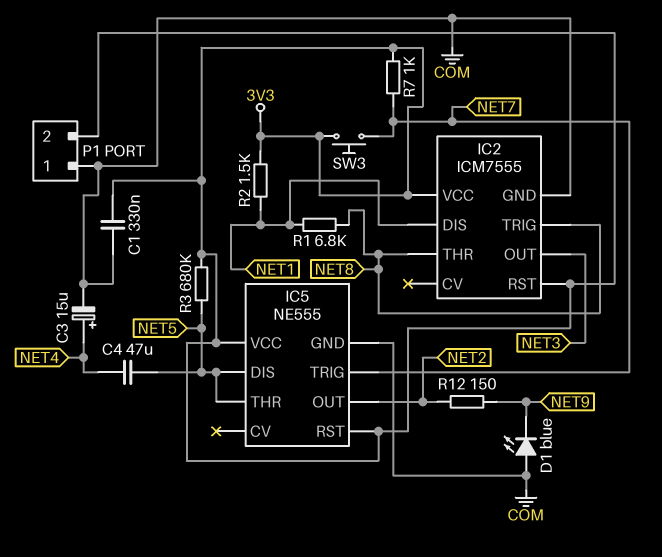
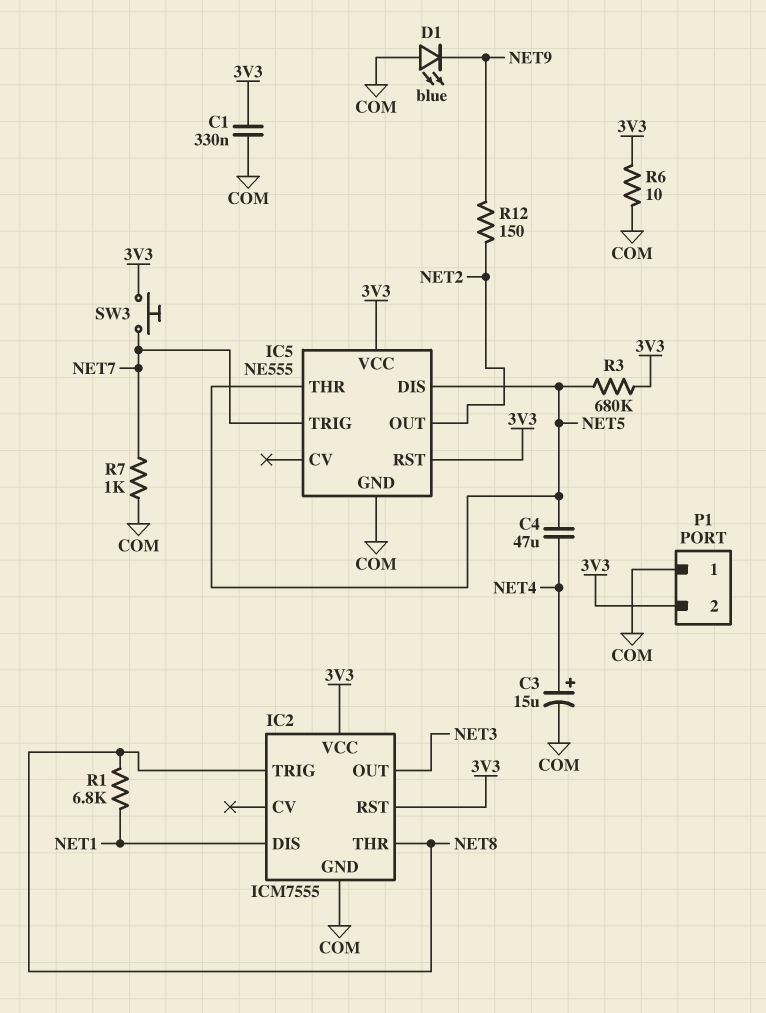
R2: 1.5k (3V3, NET1) -> none
R6: none -> 10 (3V3, COM)
R7: 1k (3V3, NET7) -> 1k (COM, NET7)

